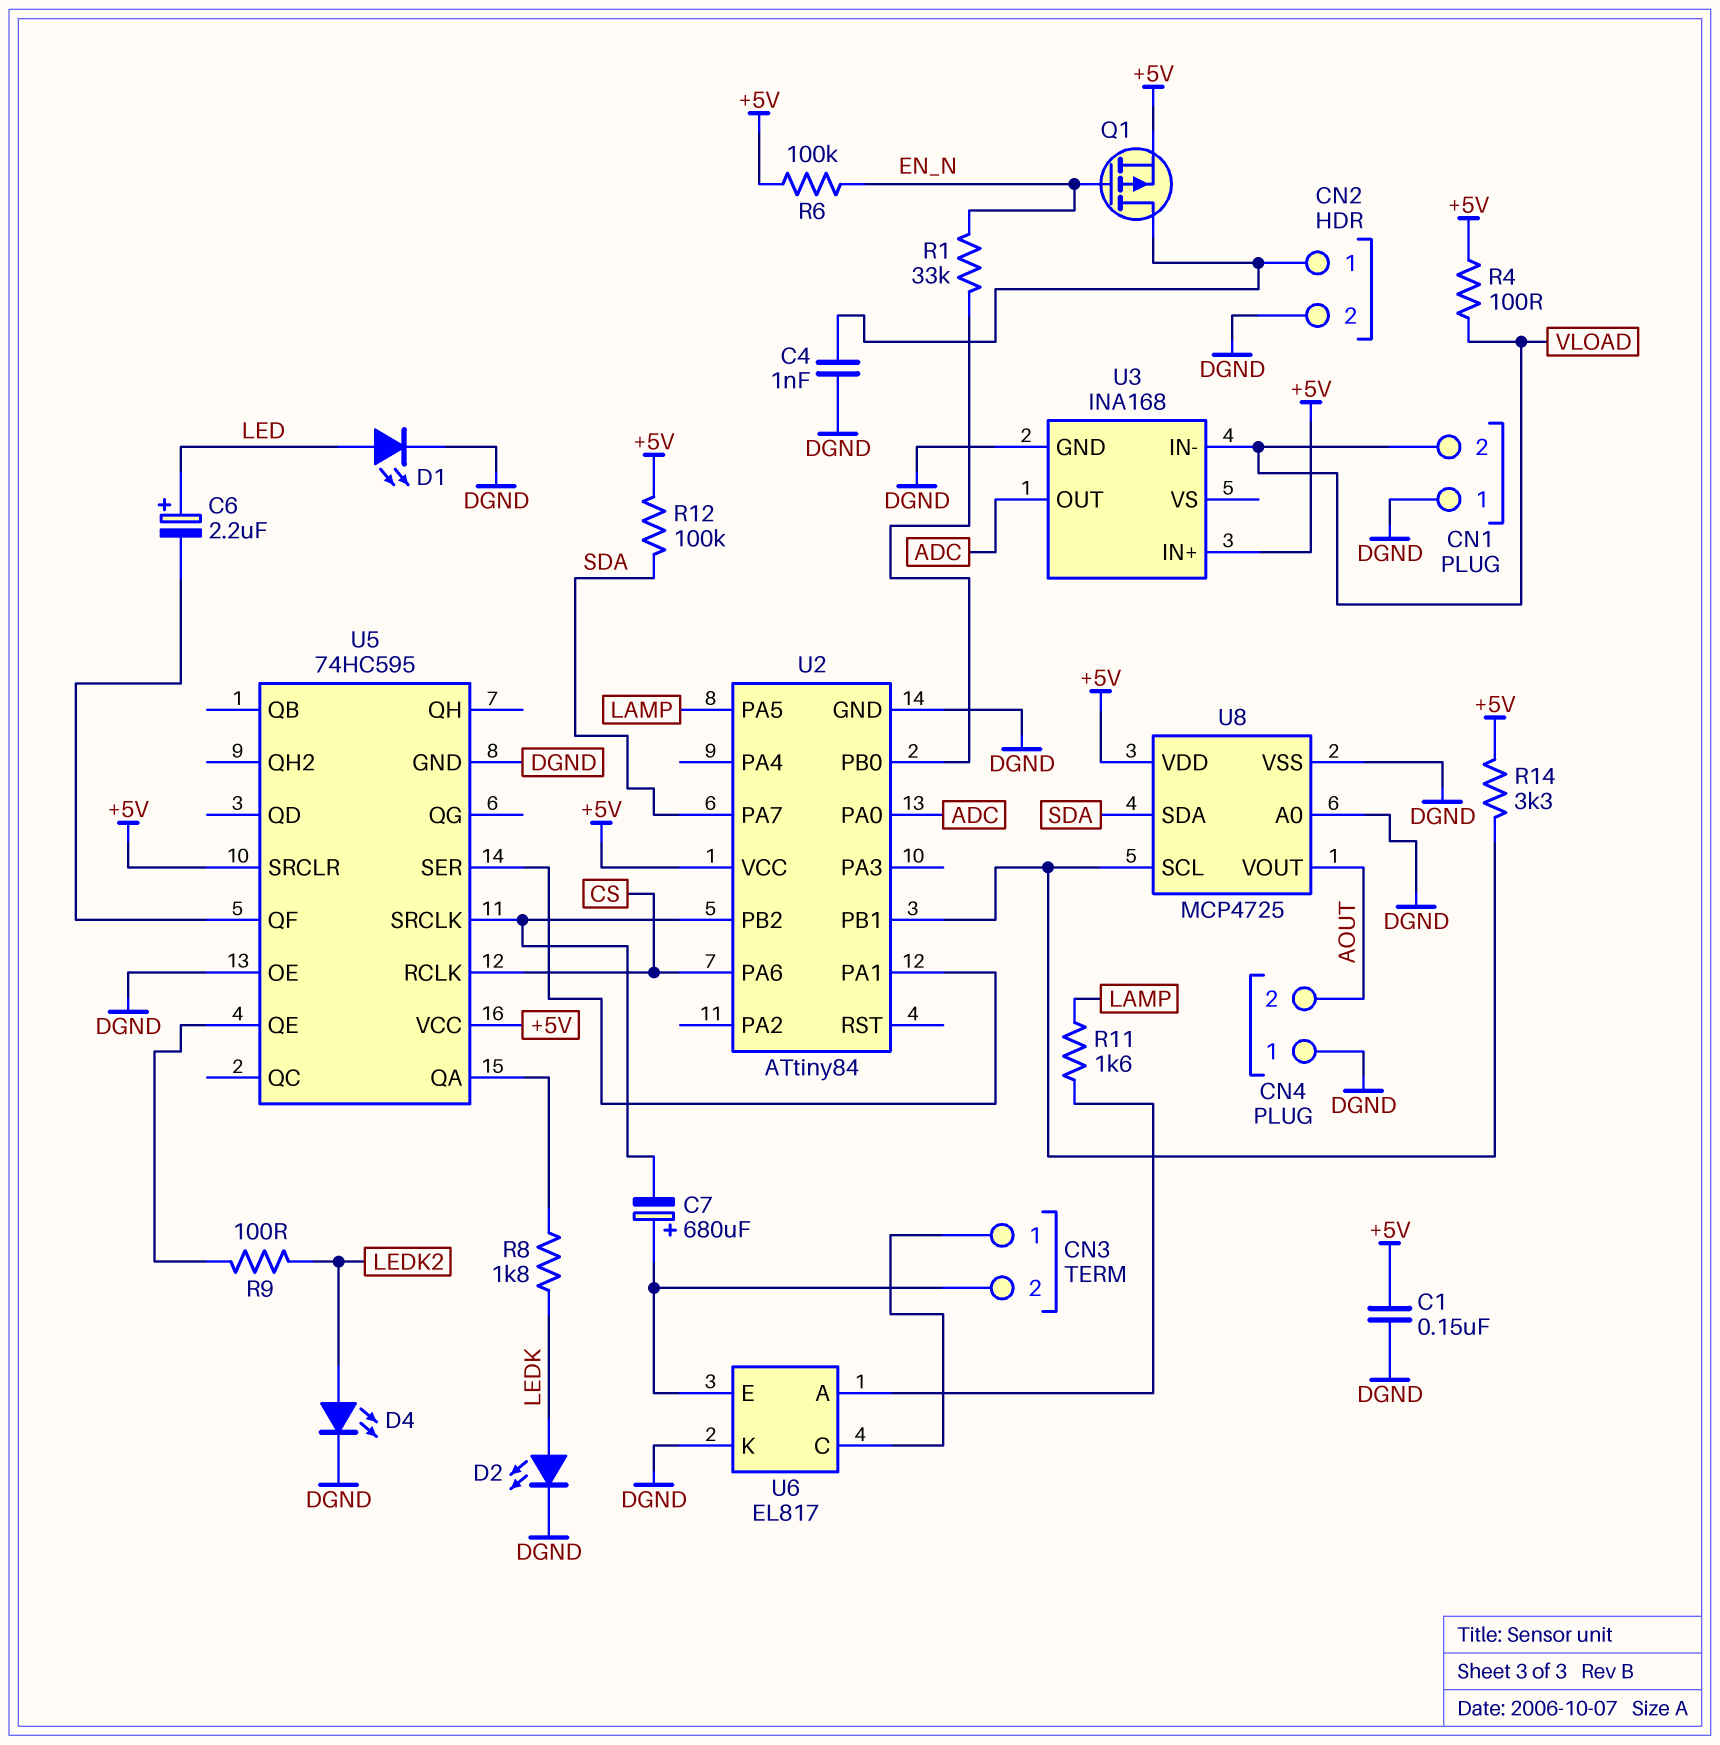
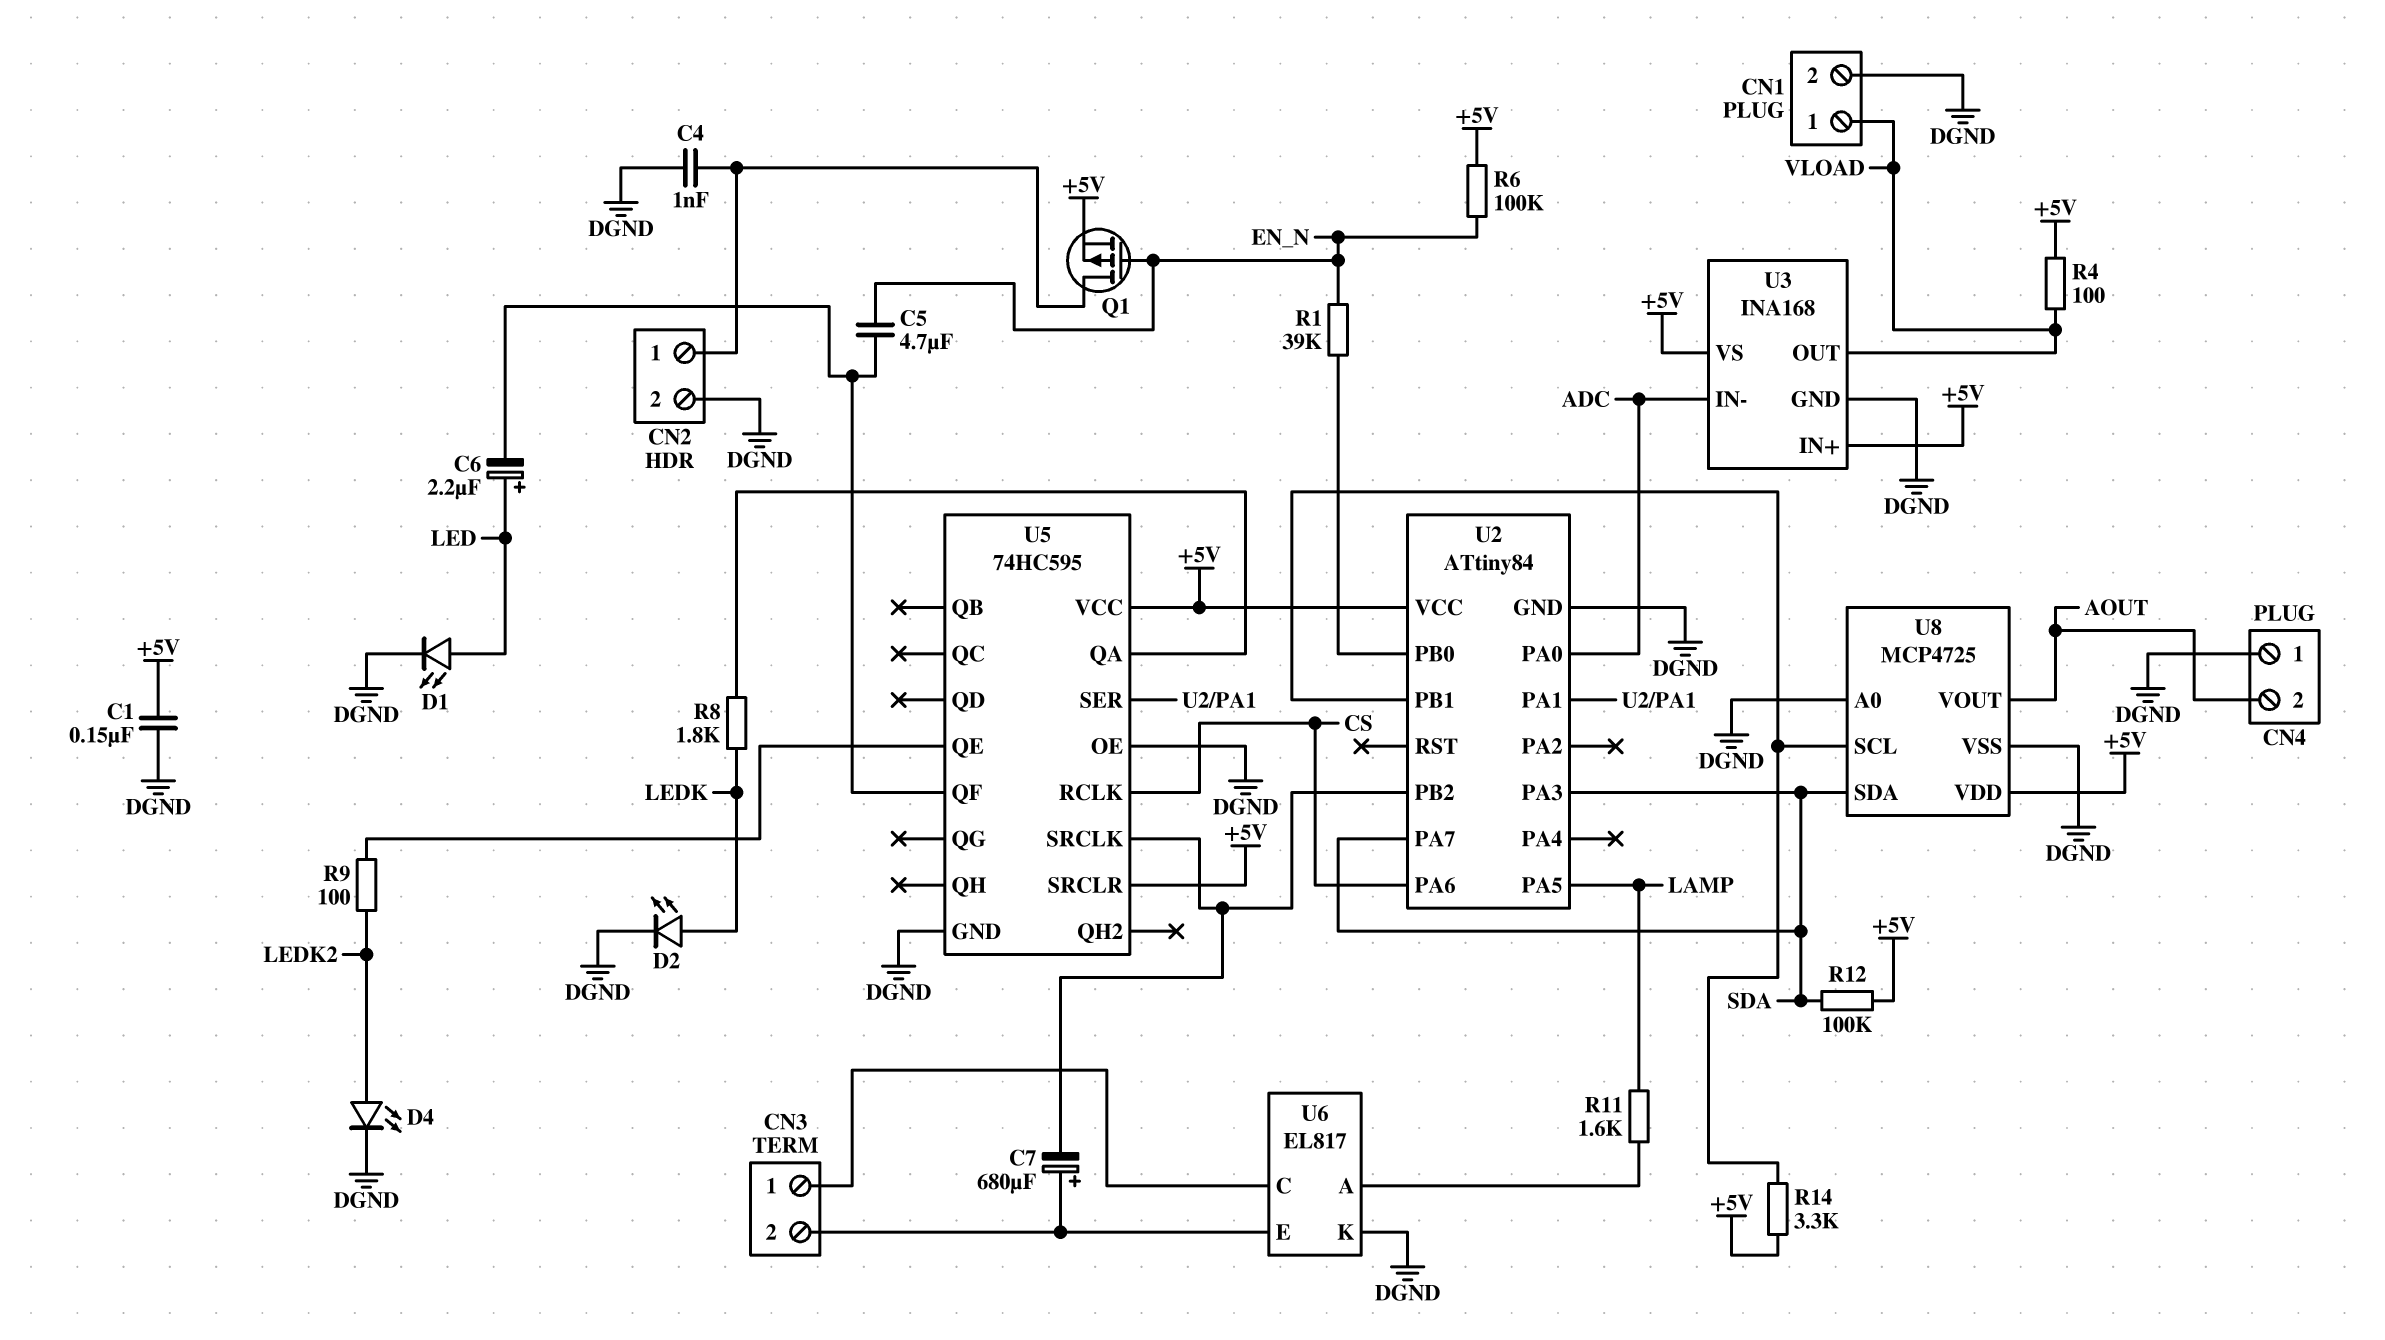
C5: none -> 4.7uF (EN_N, U5/QF)
CN1 pin 1: DGND -> VLOAD
CN1 pin 2: VLOAD -> DGND
R1: 33k (EN_N, U2/PB0) -> 39k (EN_N, U2/PB0)
U2 pin PA3: none -> SDA
U3 pin IN-: VLOAD -> ADC
U3 pin OUT: ADC -> VLOAD
U3 pin VS: none -> +5V

